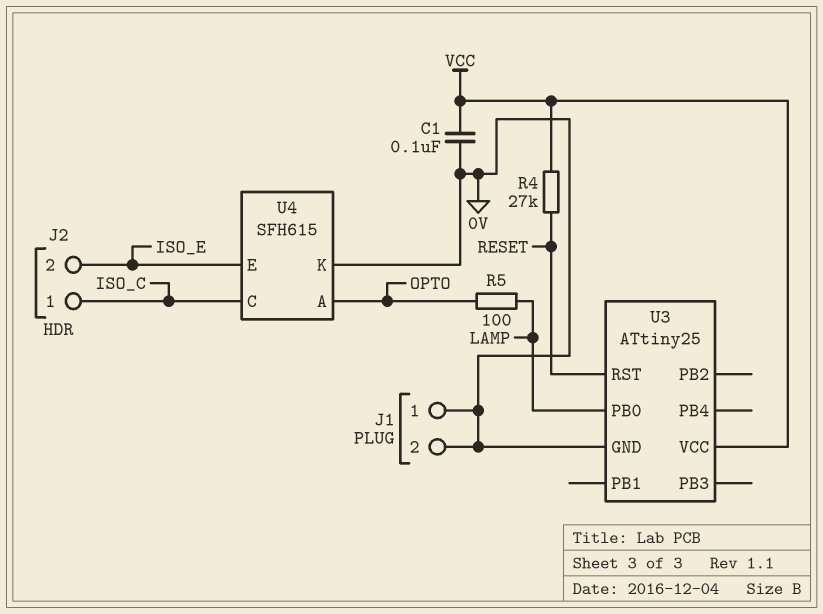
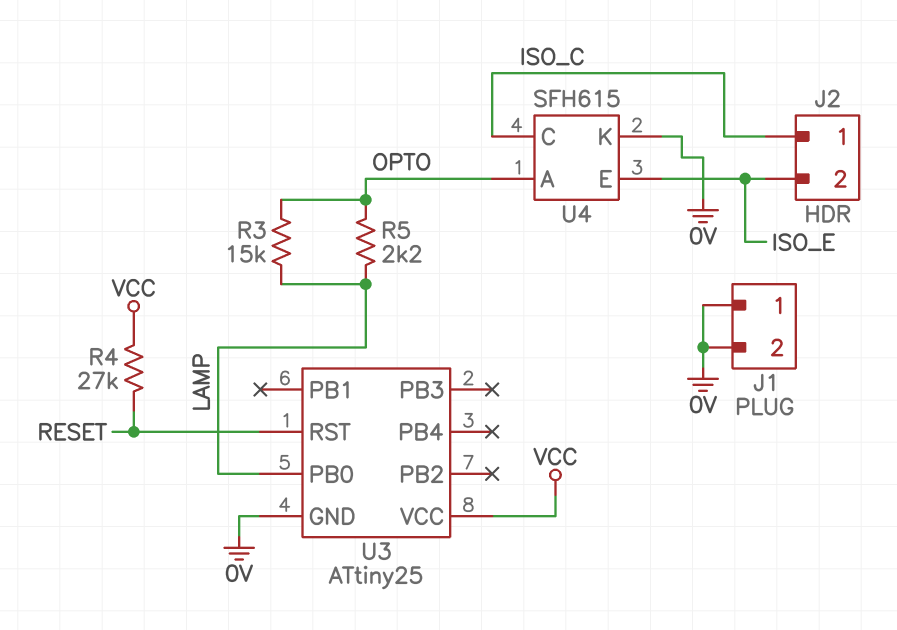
C1: 100nF (0V, VCC) -> none
R3: none -> 15k (LAMP, OPTO)
R5: 100 (LAMP, OPTO) -> 2.2k (LAMP, OPTO)

